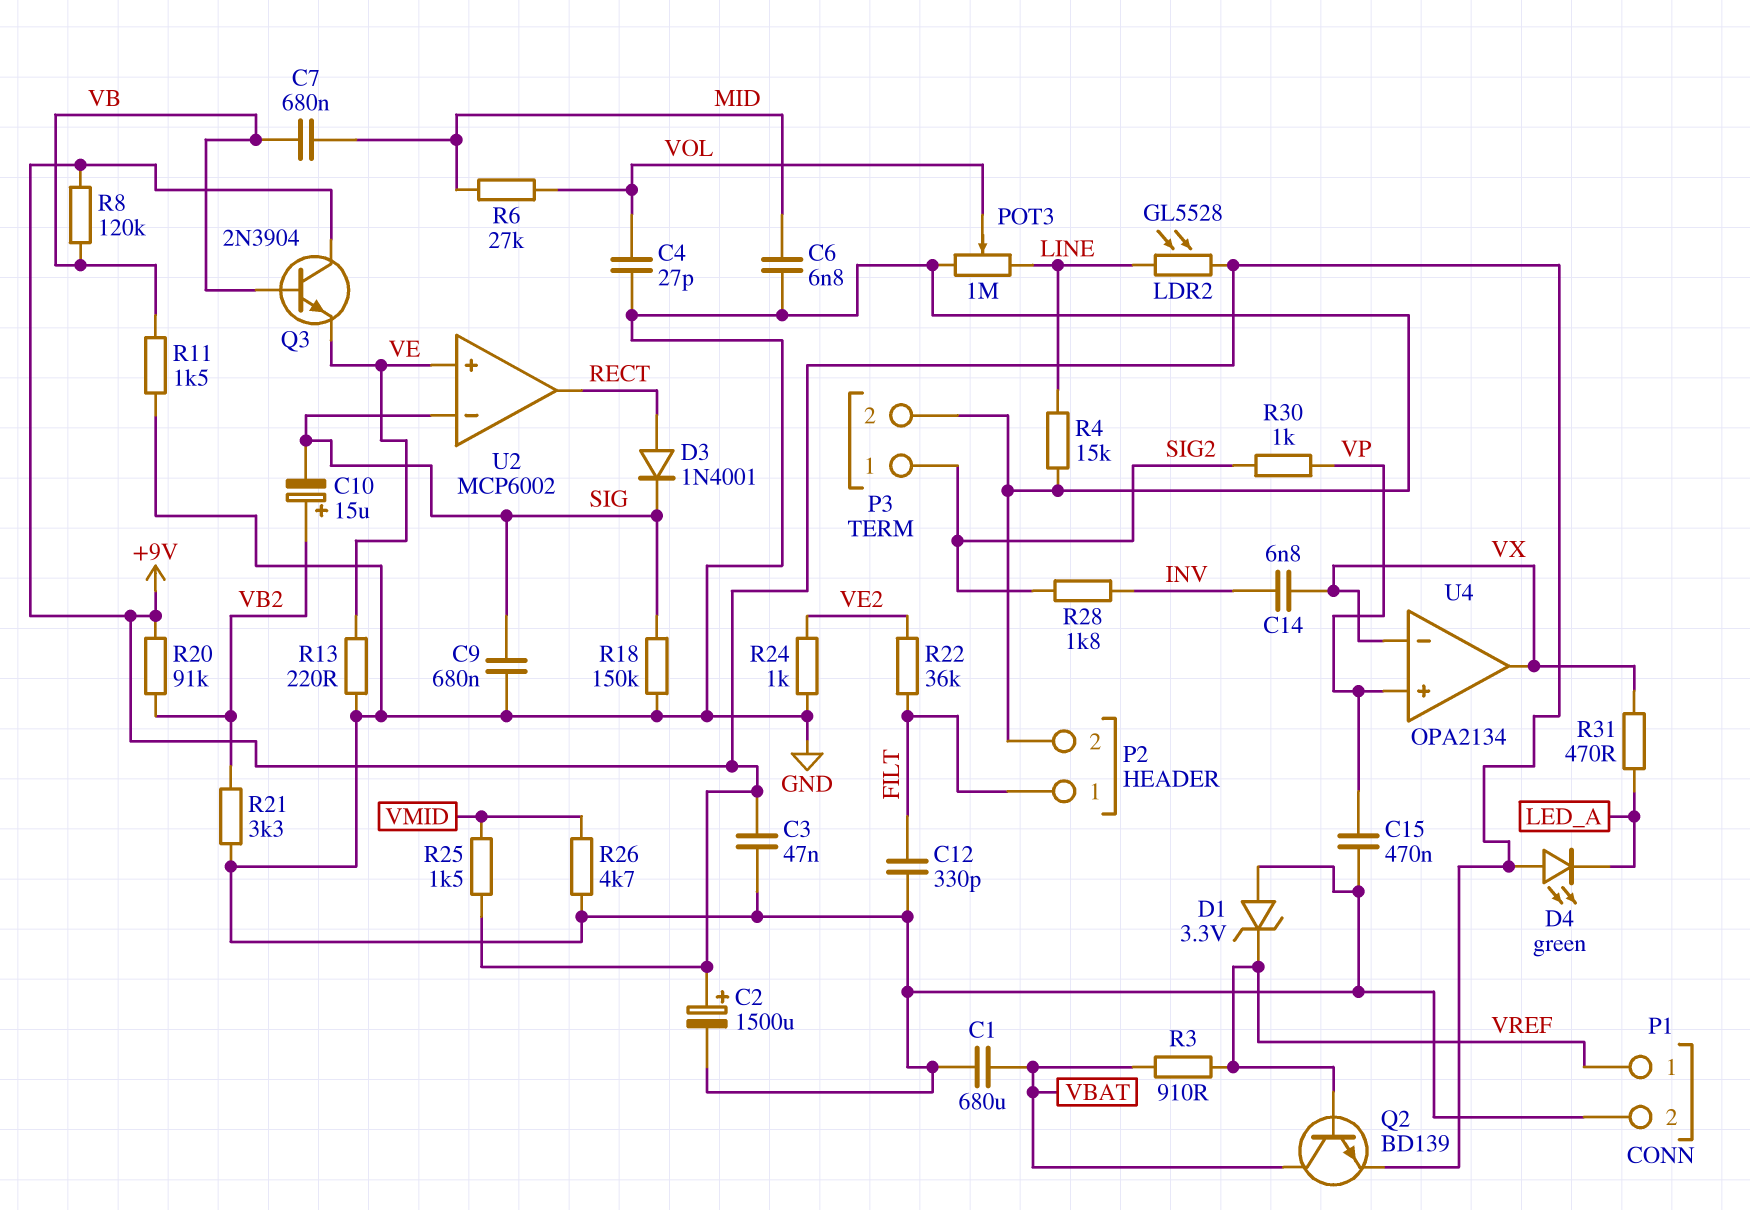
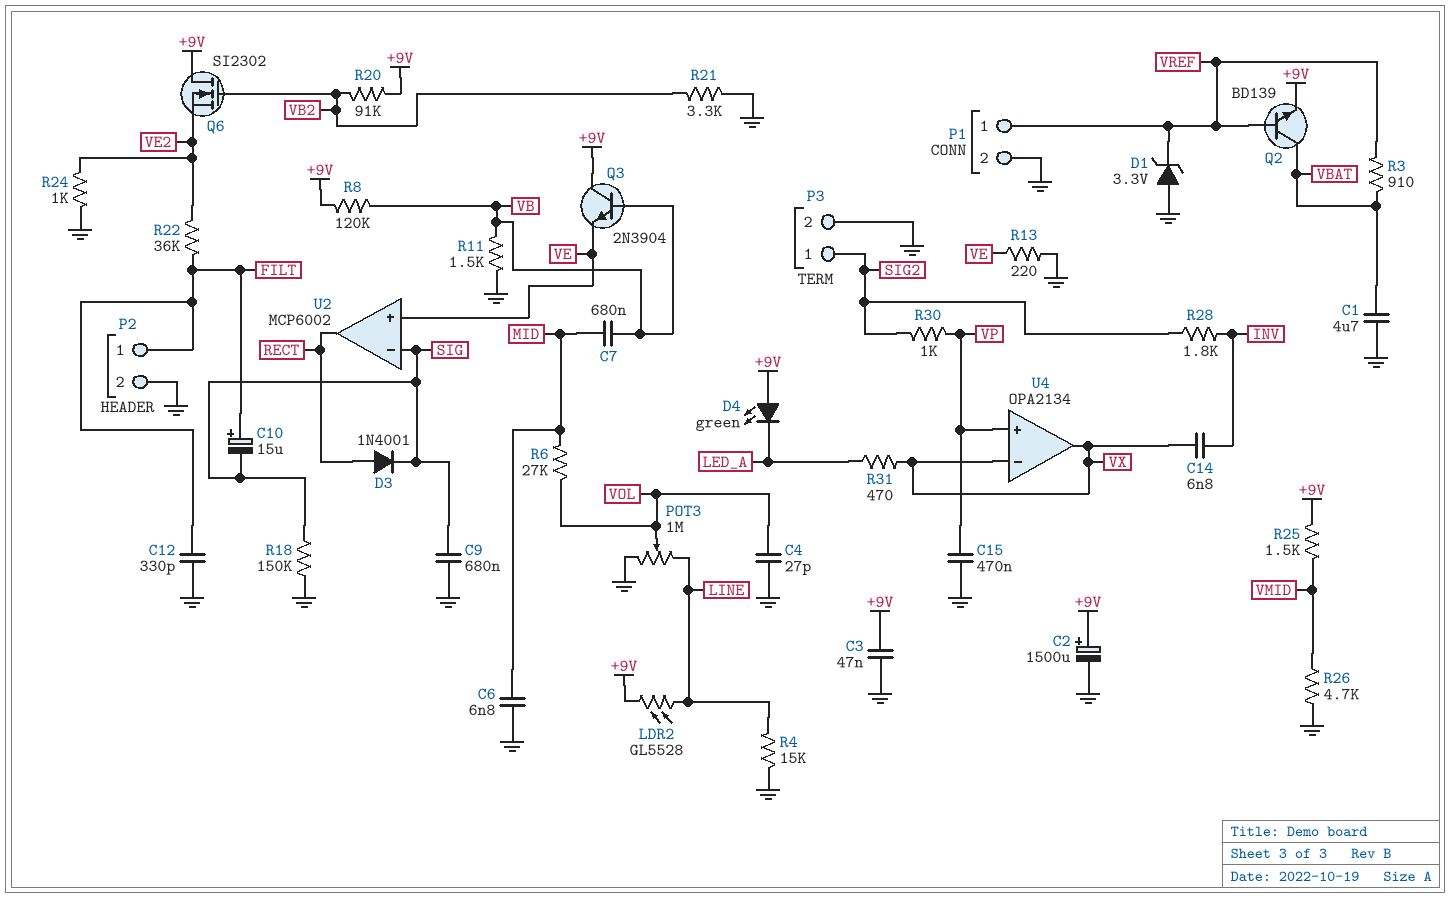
C1: 680uF (GND, VBAT) -> 4.7uF (GND, VBAT)
C10: 15uF (plus VB2, minus SIG) -> 15uF (plus FILT, minus SIG)
Q6: none -> NMOS SI2302 (G VB2, D +9V, S VE2)

